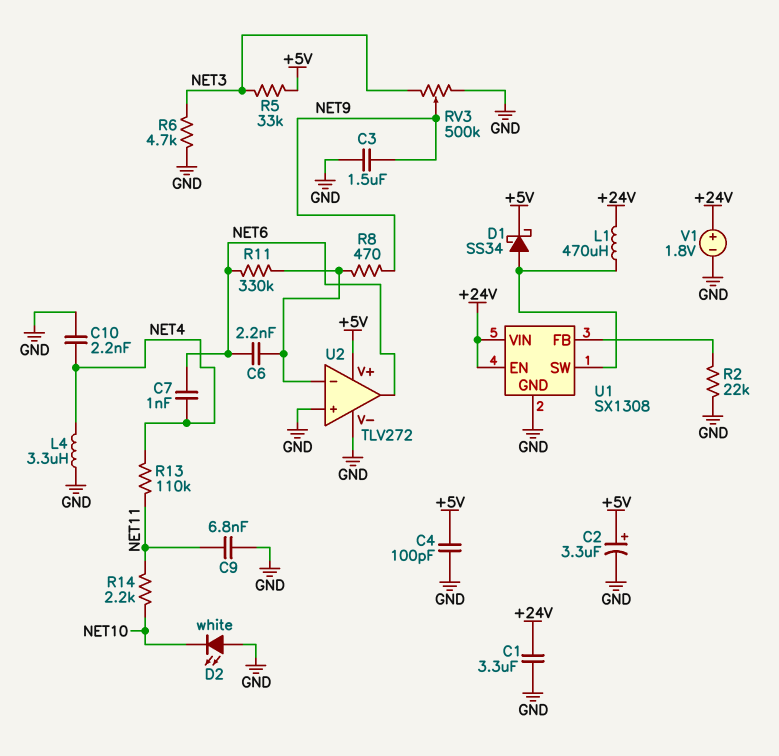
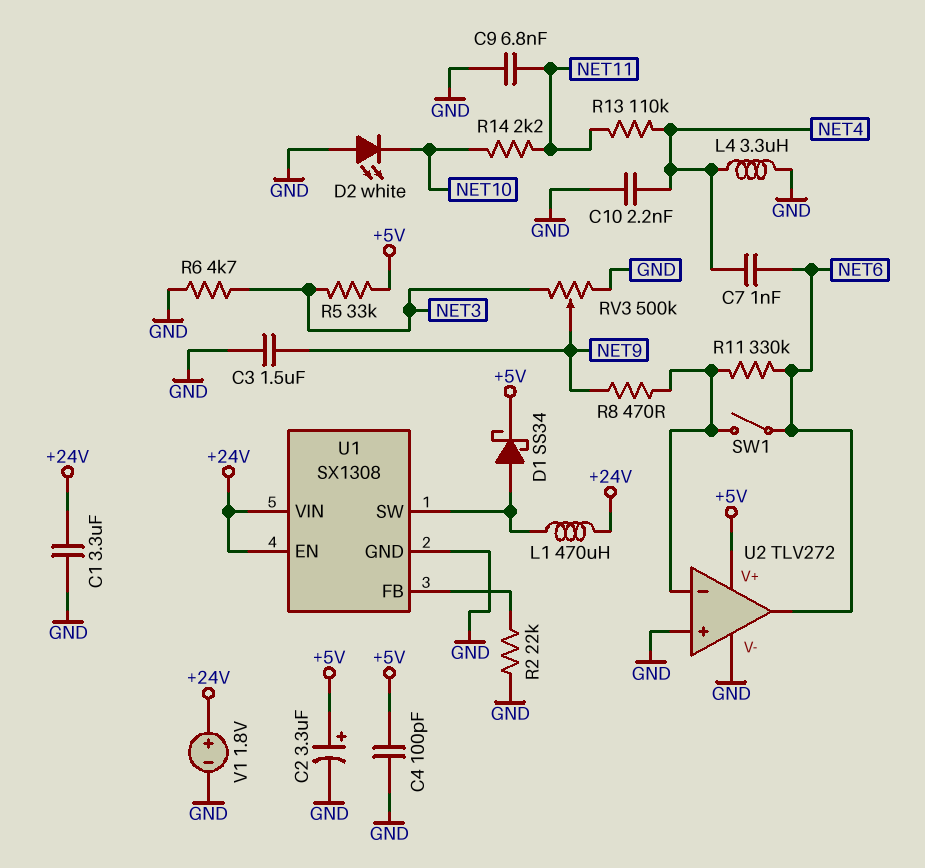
C6: 2.2nF (NET6, U2/in-) -> none
SW1: none -> switch (NET6, U2/in-)

